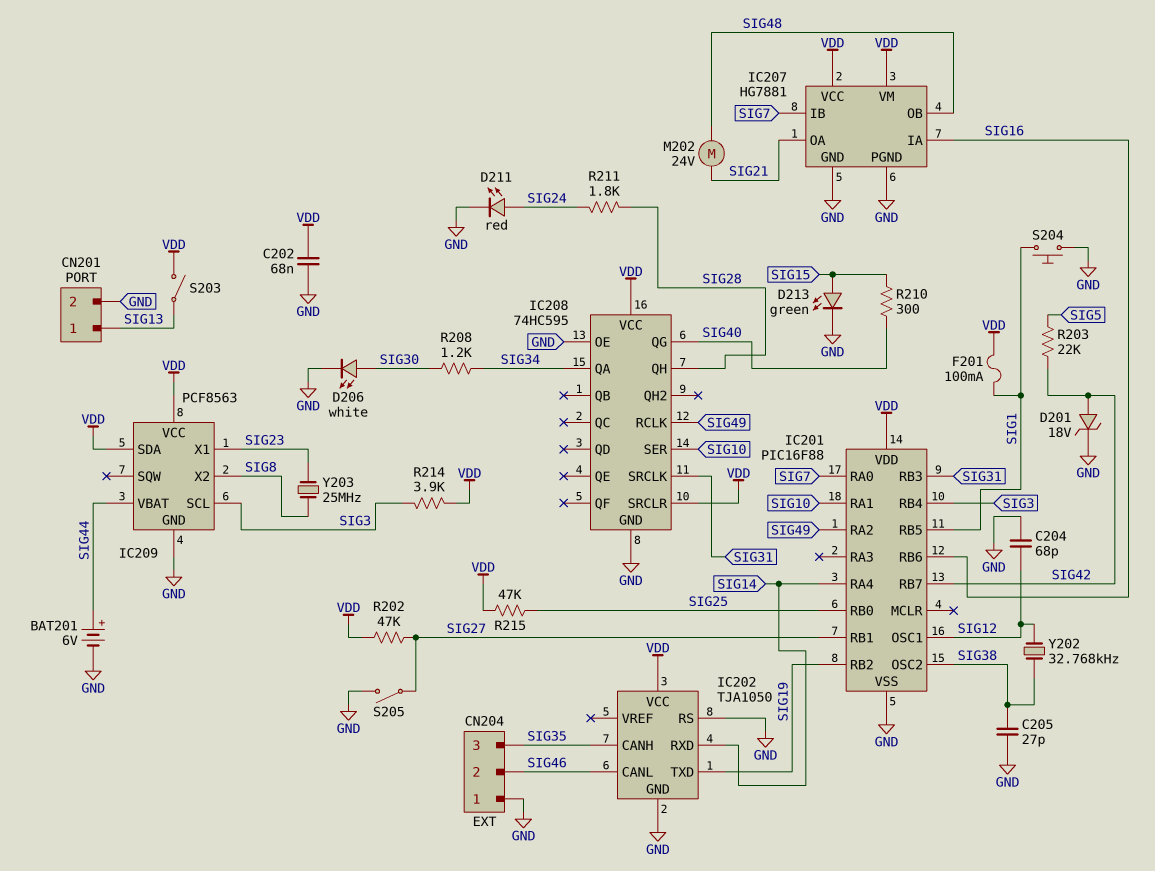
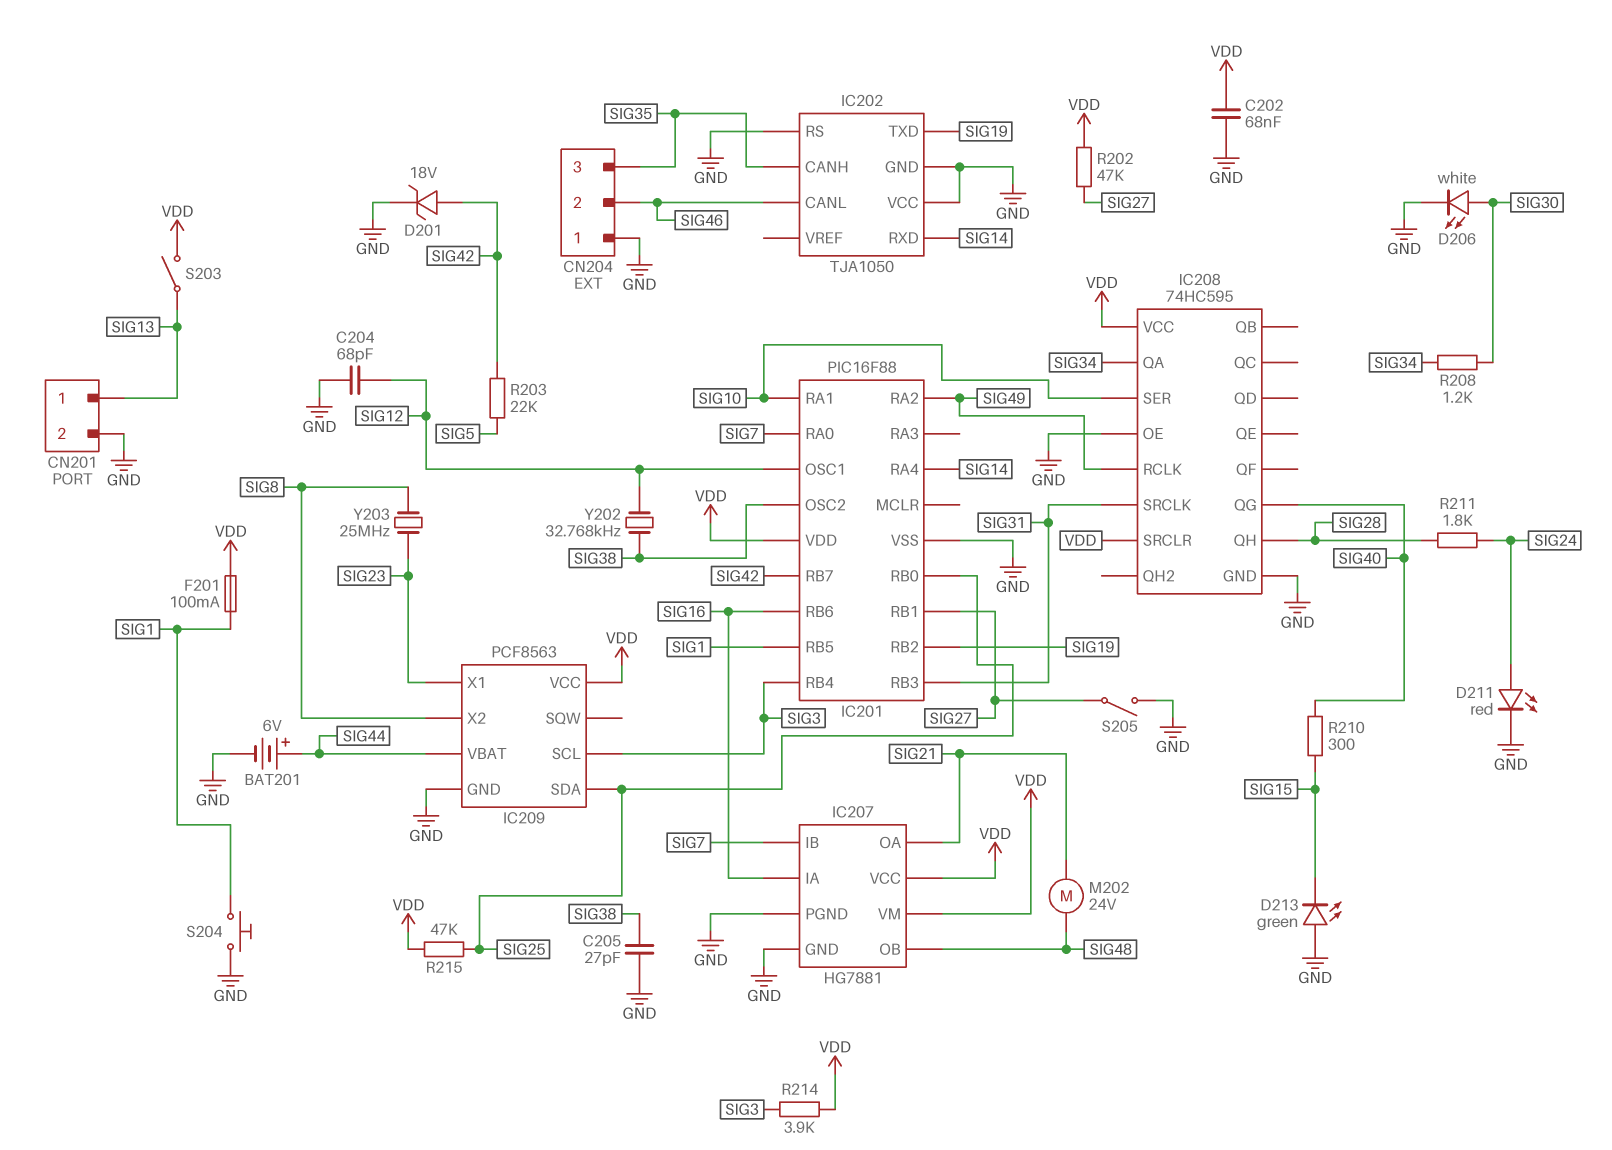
D213: LED green (A SIG15, K GND) -> LED green (A GND, K SIG15)
IC202 pin VCC: VDD -> GND
IC209 pin SDA: VDD -> SIG25

